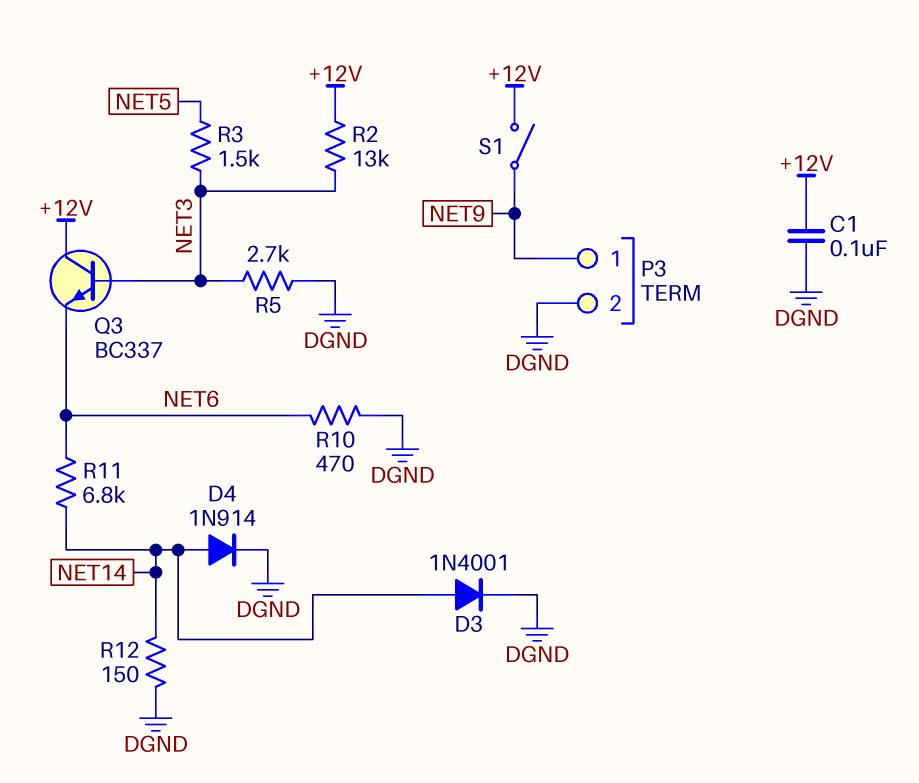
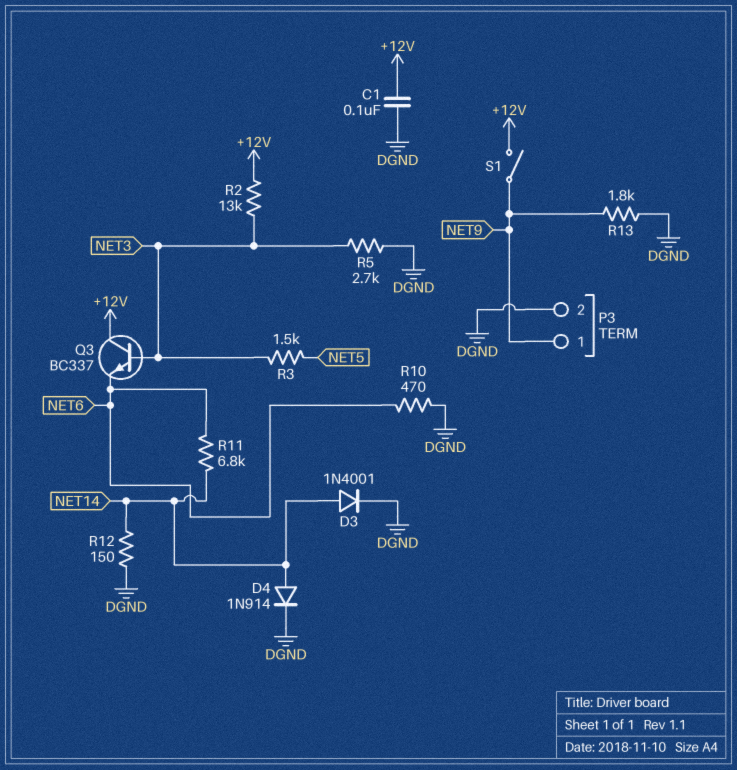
R13: none -> 1.8k (DGND, NET9)

